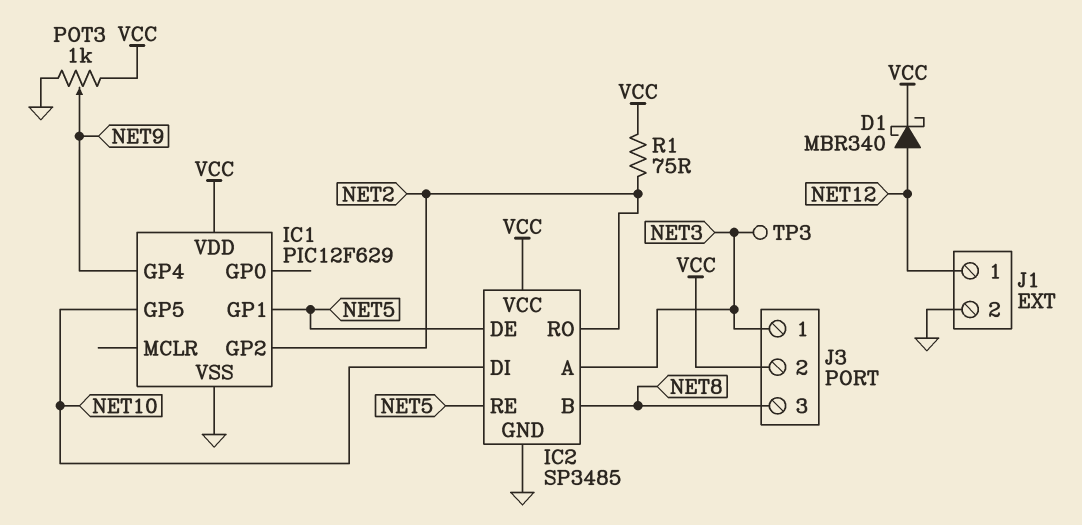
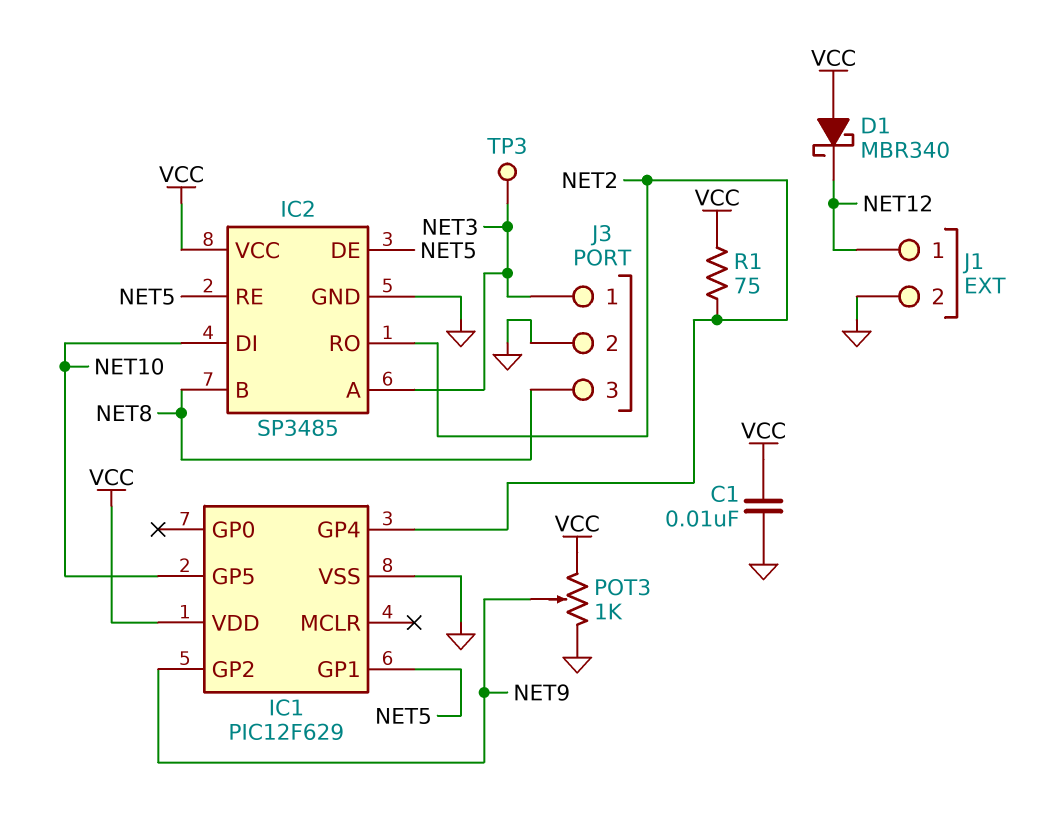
C1: none -> 10nF (GND, VCC)
D1: schottky MBR340 (A NET12, K VCC) -> schottky MBR340 (A VCC, K NET12)
IC1 pin GP2: NET2 -> NET9
IC1 pin GP4: NET9 -> NET2
J3 pin 2: VCC -> GND

